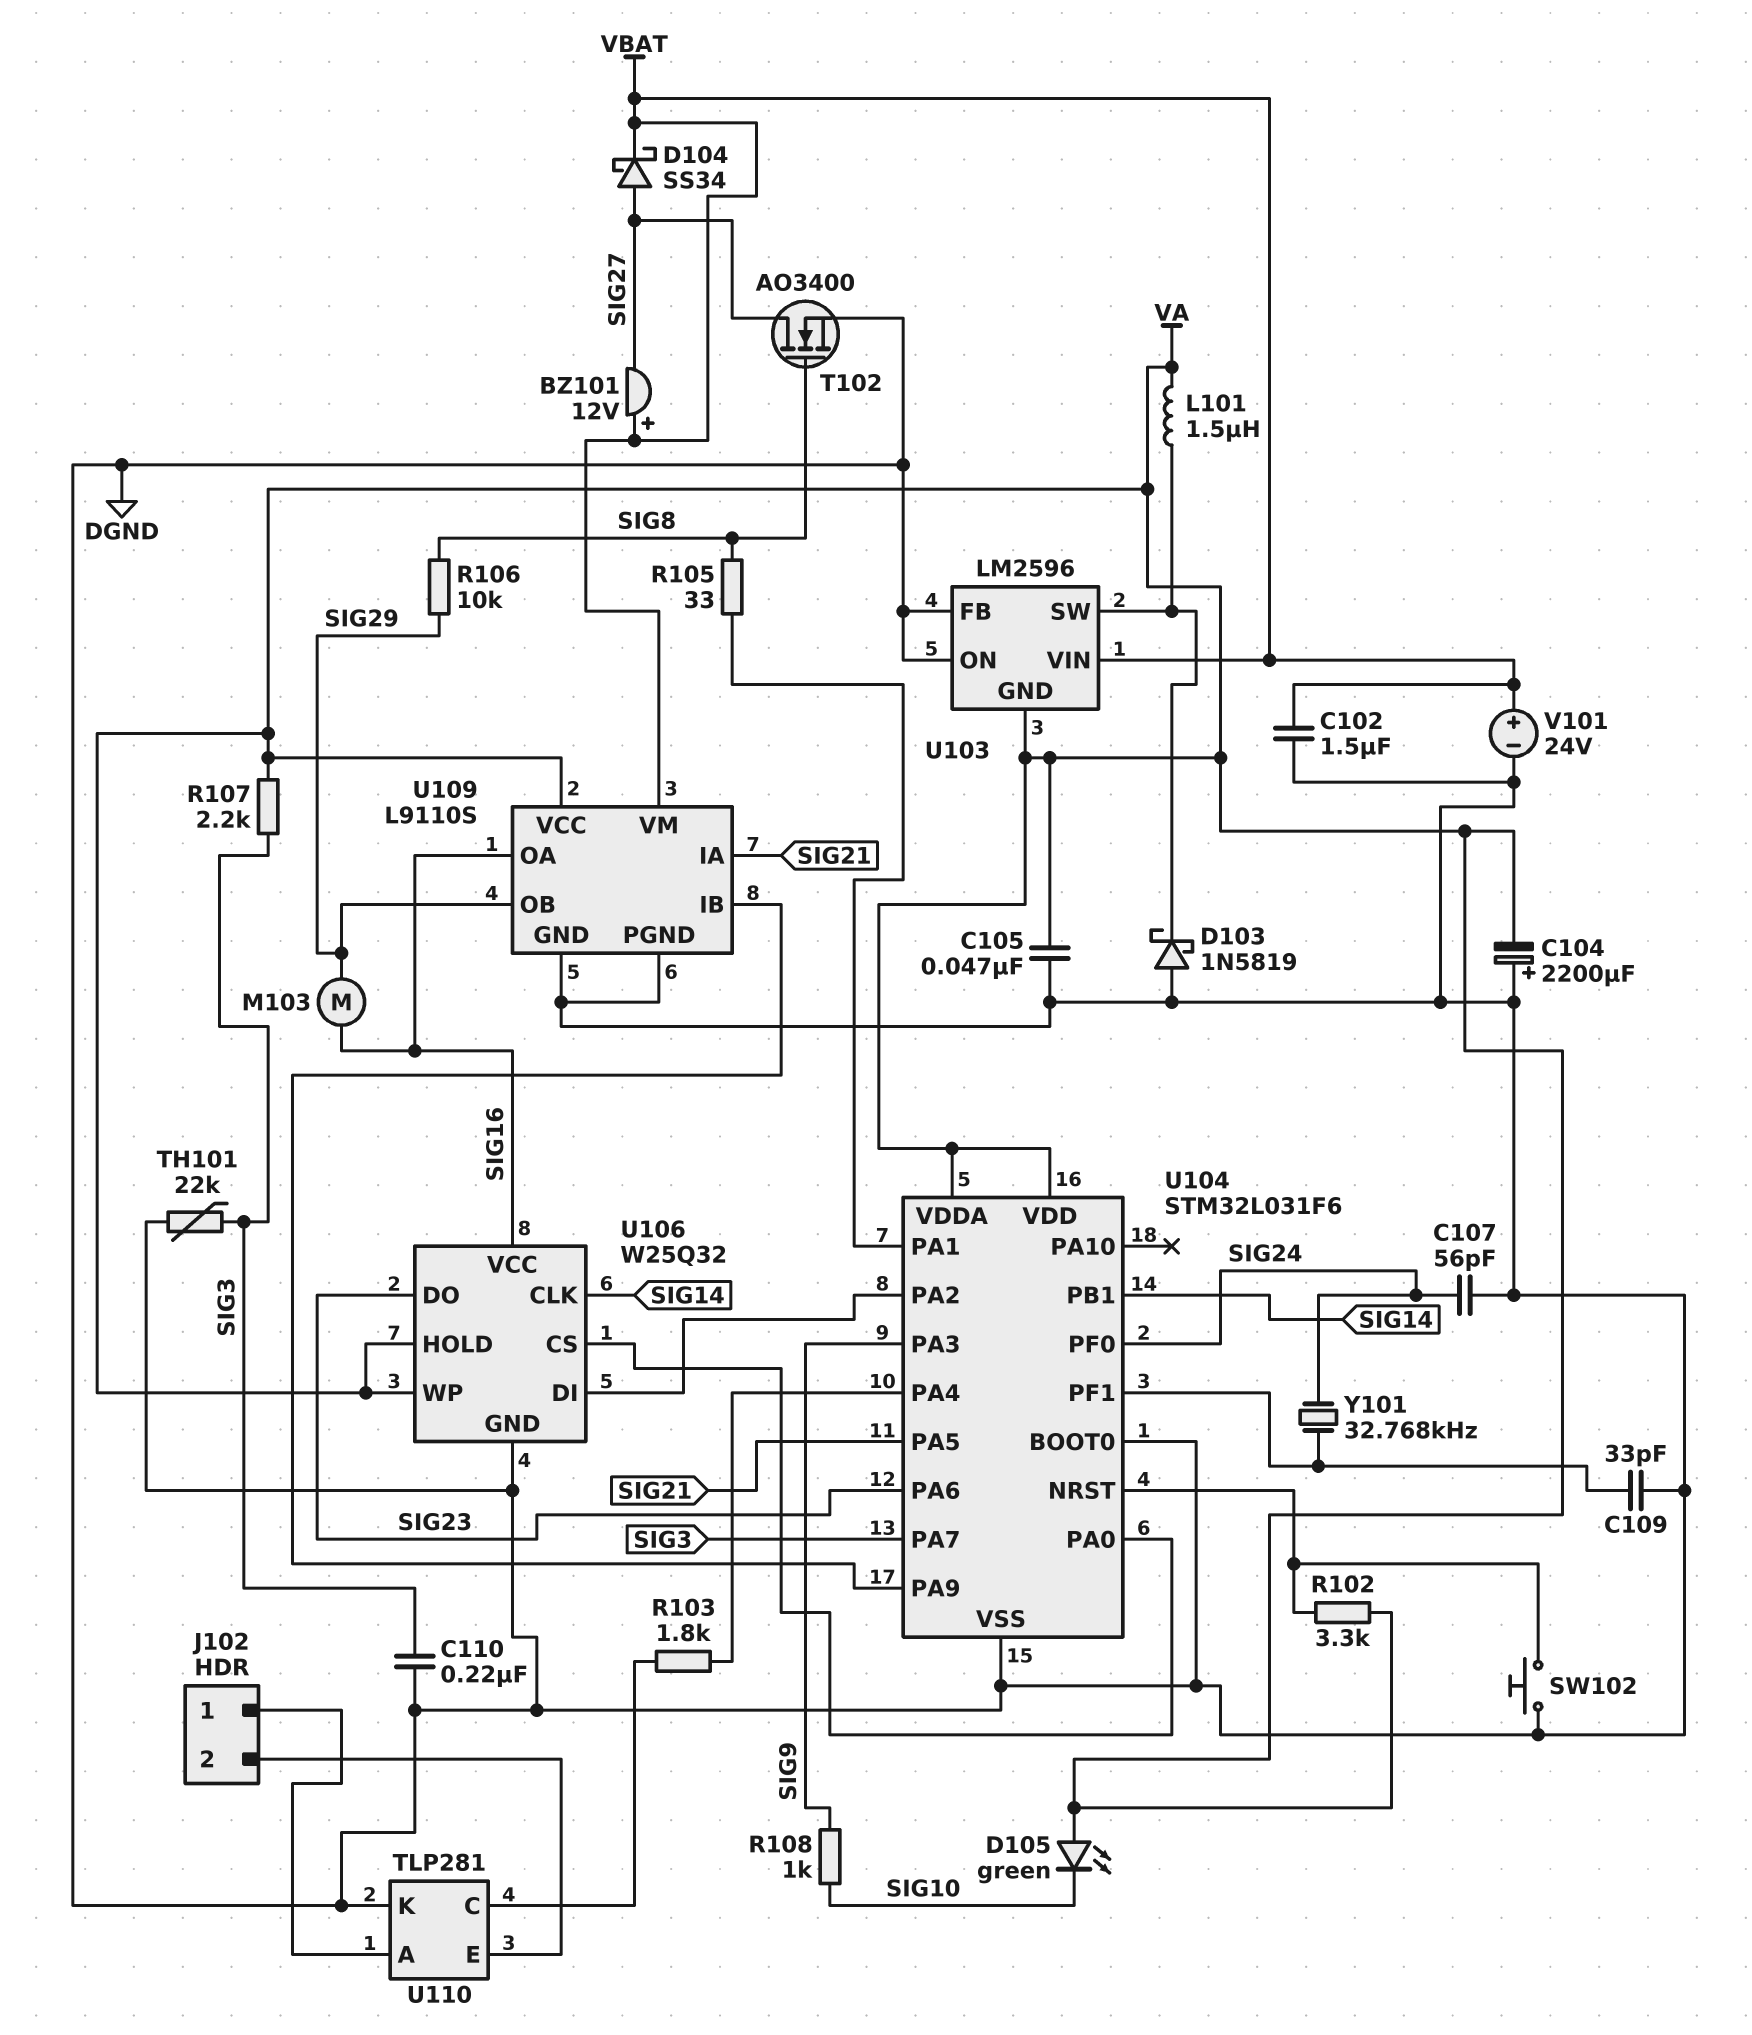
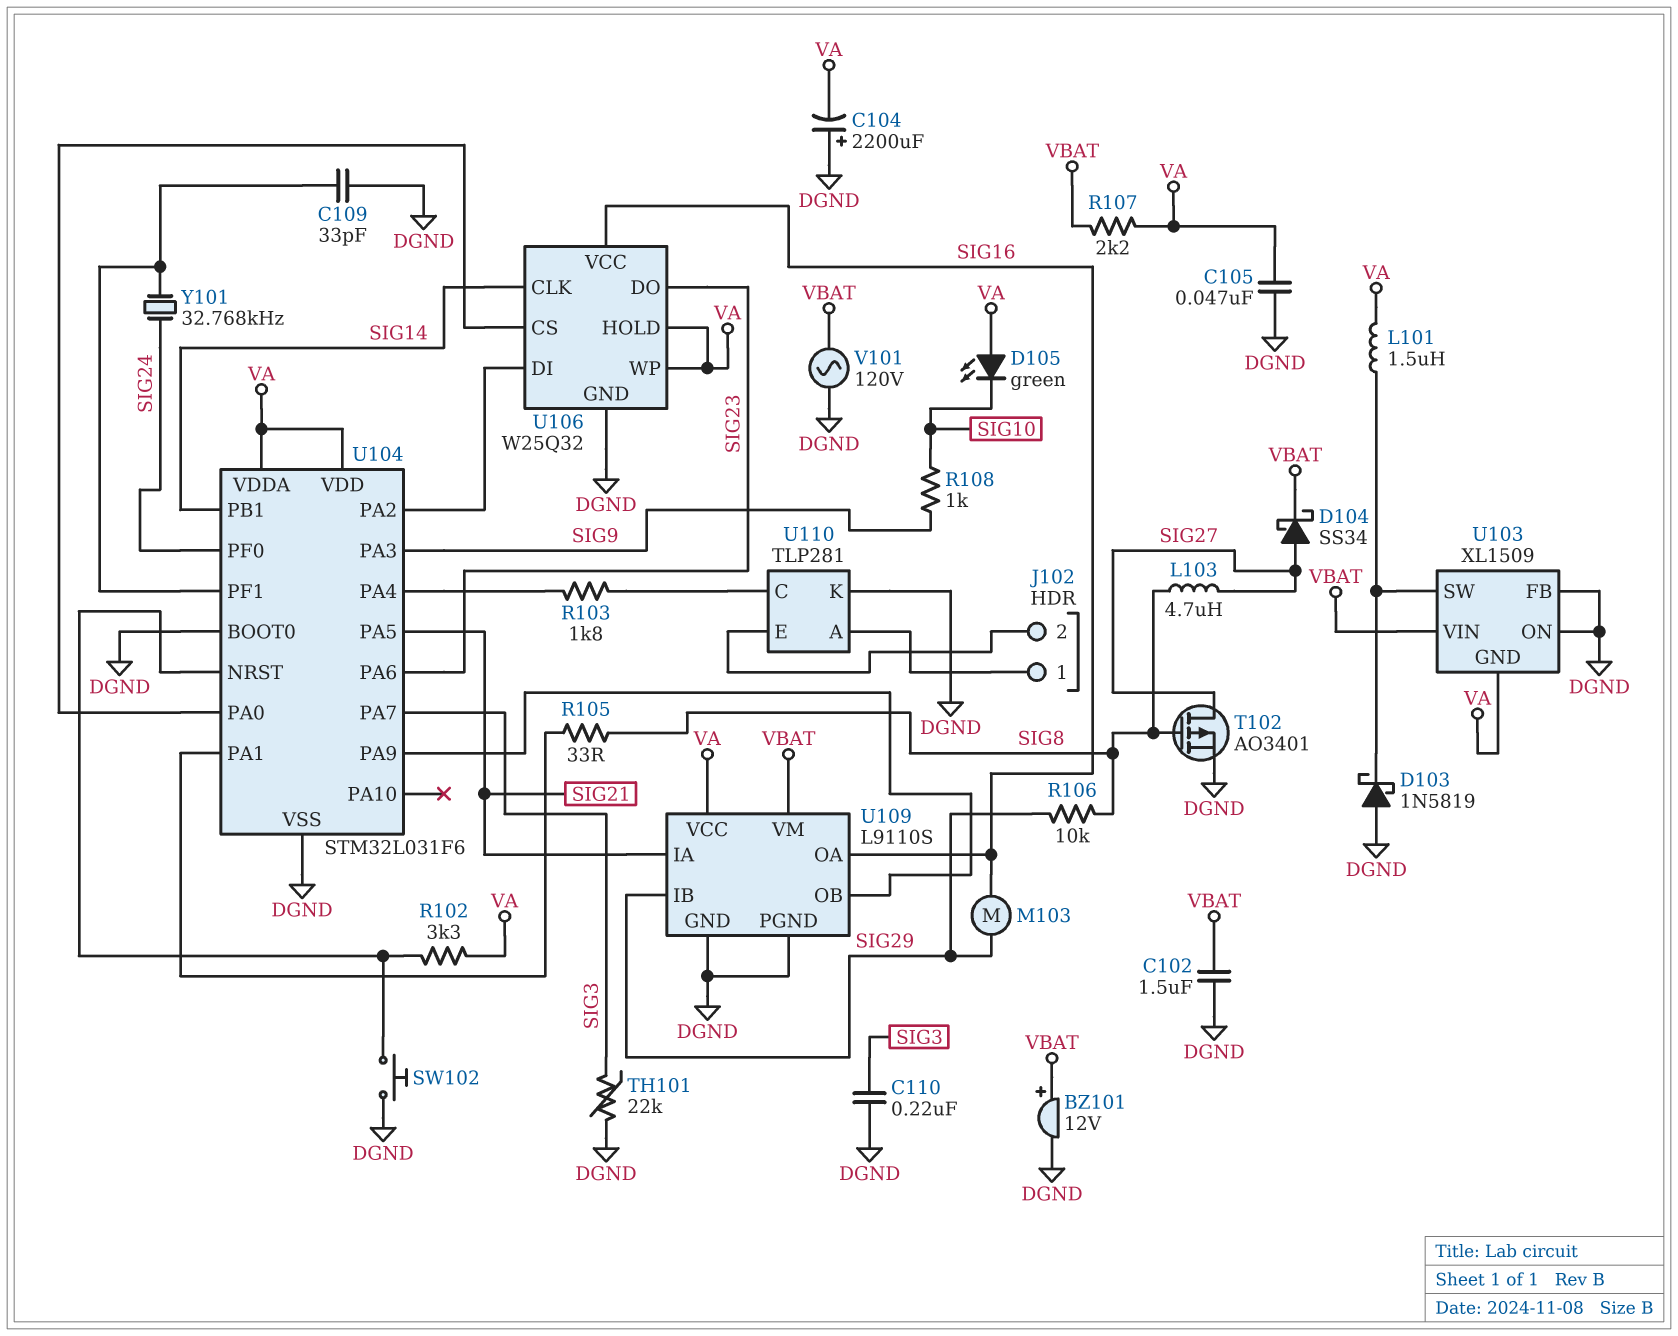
BZ101: buzzer 12V (plus VBAT, minus SIG27) -> buzzer 12V (plus VBAT, minus DGND)
C107: 56pF (DGND, SIG24) -> none
L103: none -> 4.7uH (SIG8, SIG27)
R107: 2.2k (SIG3, VA) -> 2.2k (VA, VBAT)
T102: NMOS AO3400 (G SIG8, D SIG27, S DGND) -> PMOS AO3401 (G SIG8, D SIG27, S DGND)
U103: LM2596 -> XL1509
U109 pin IB: U104/PA9 -> SIG29
U109 pin OB: SIG29 -> U104/PA9
V101: 24V (plus VBAT, minus DGND) -> AC 120V (DGND, VBAT)

